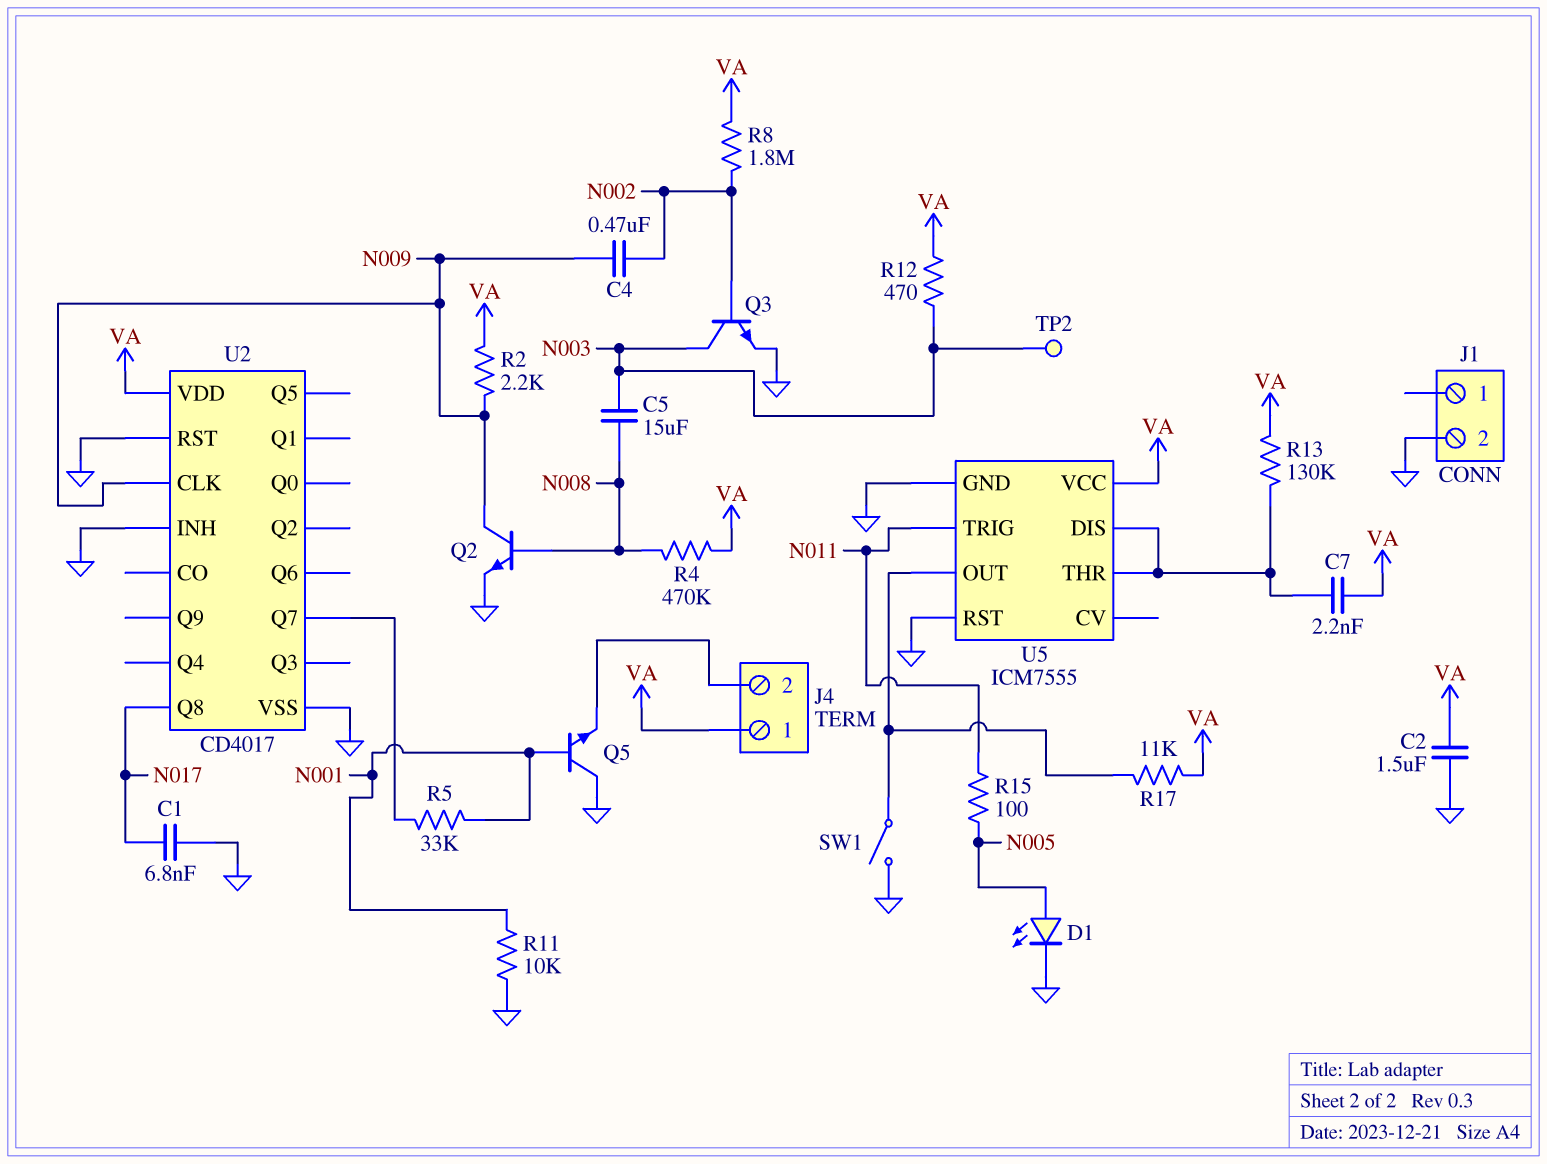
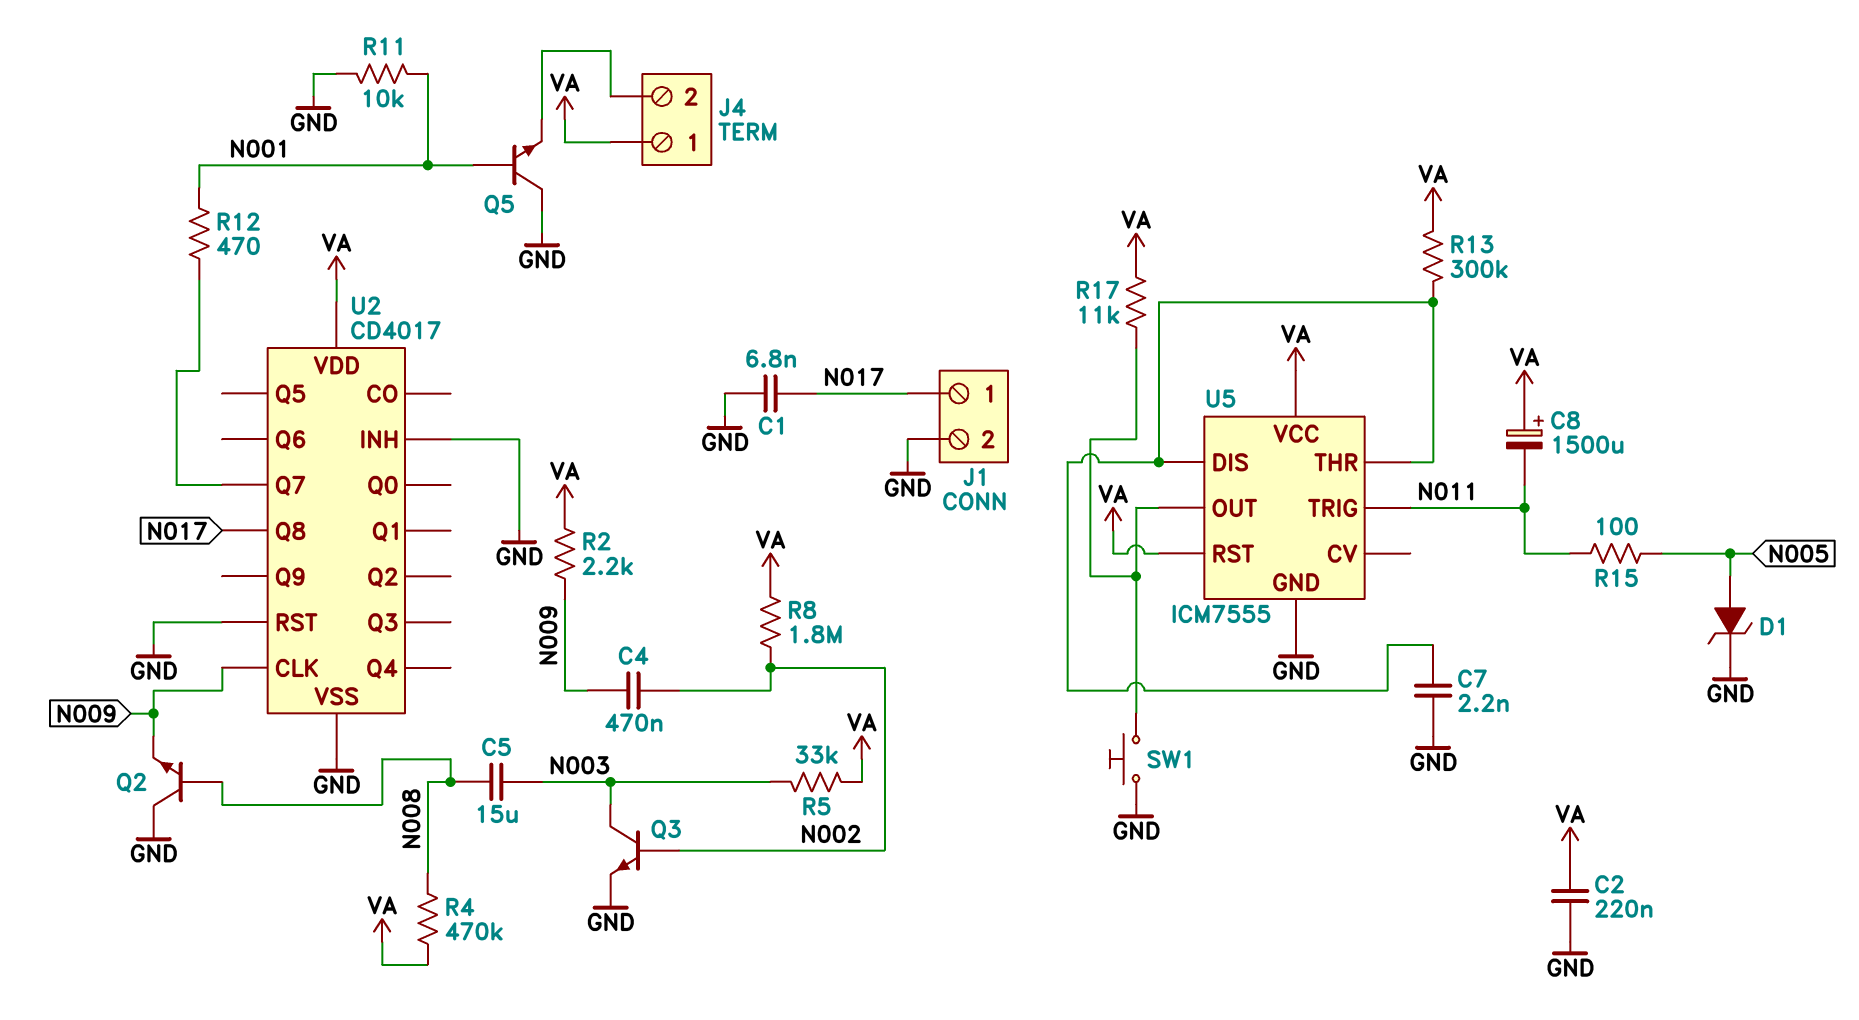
C2: 1.5uF (GND, VA) -> 220nF (GND, VA)
C7: 2.2nF (U5/DIS, VA) -> 2.2nF (GND, U5/DIS)
C8: none -> 1500uF (plus VA, minus N011)
D1: LED (A N005, K GND) -> zener (A N005, K GND)
J1 pin 1: none -> N017
Q2: NPN (B N008, C N009, E GND) -> NPN (B N008, C GND, E N009)
R5: 33k (N001, U2/Q7) -> 33k (N003, VA)
R12: 470 (N003, VA) -> 470 (N001, U2/Q7)
R13: 130k (U5/DIS, VA) -> 300k (U5/DIS, VA)
SW1: switch (GND, U5/OUT) -> button (GND, U5/OUT)
TP2: test point (N003) -> none
U5 pin RST: GND -> VA

